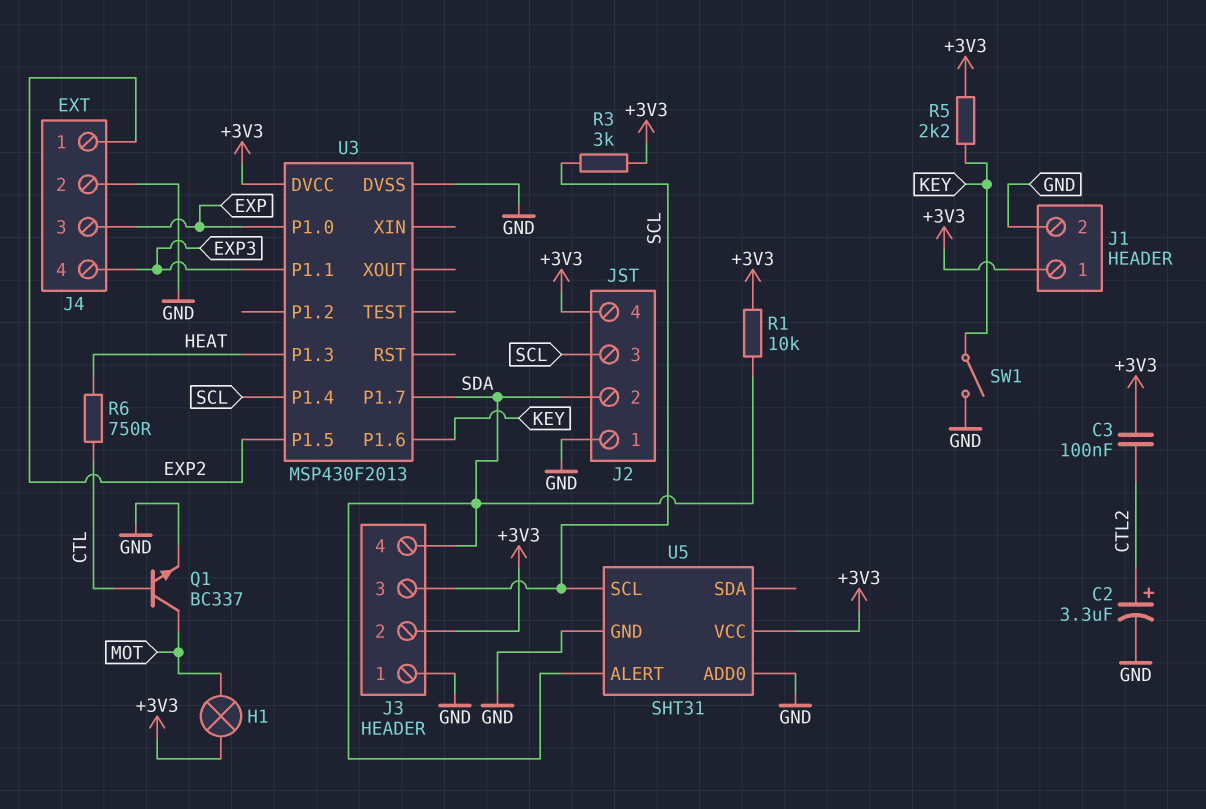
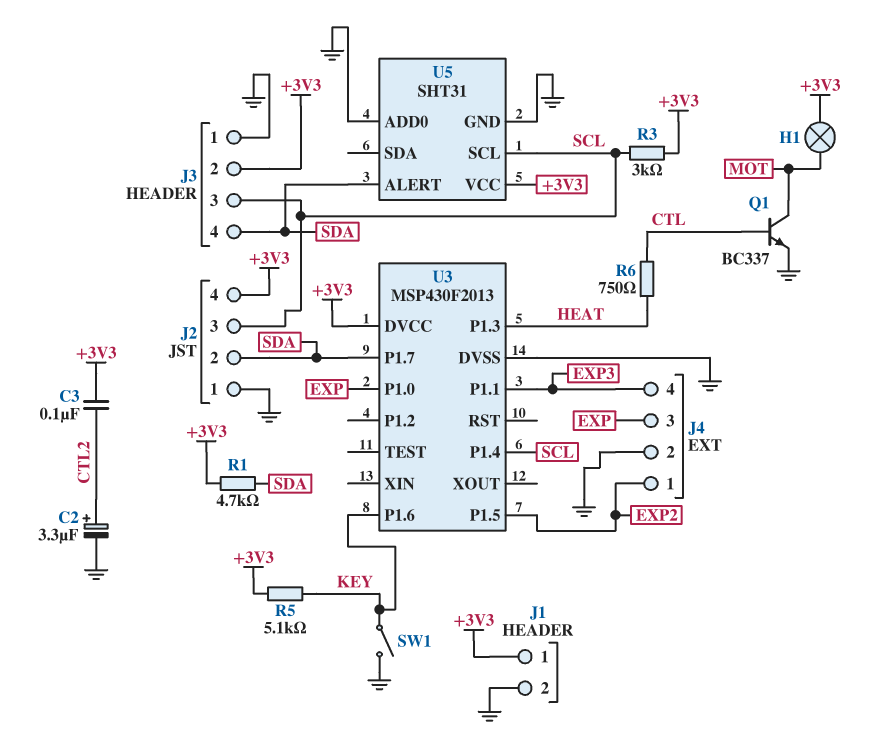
R1: 10k (+3V3, SDA) -> 4.7k (+3V3, SDA)
R5: 2.2k (+3V3, KEY) -> 5.1k (+3V3, KEY)

